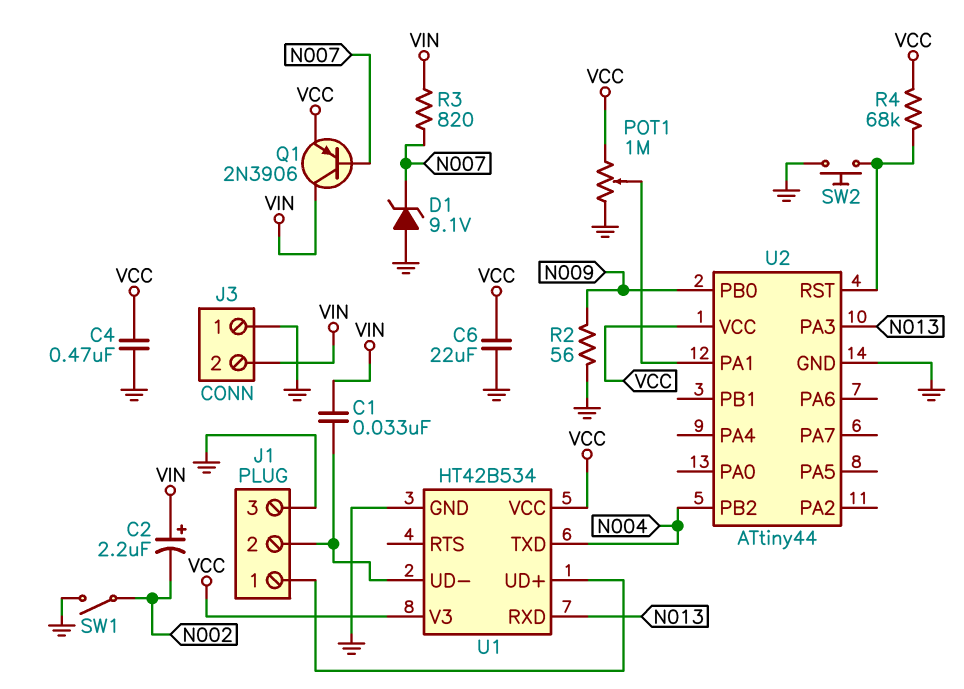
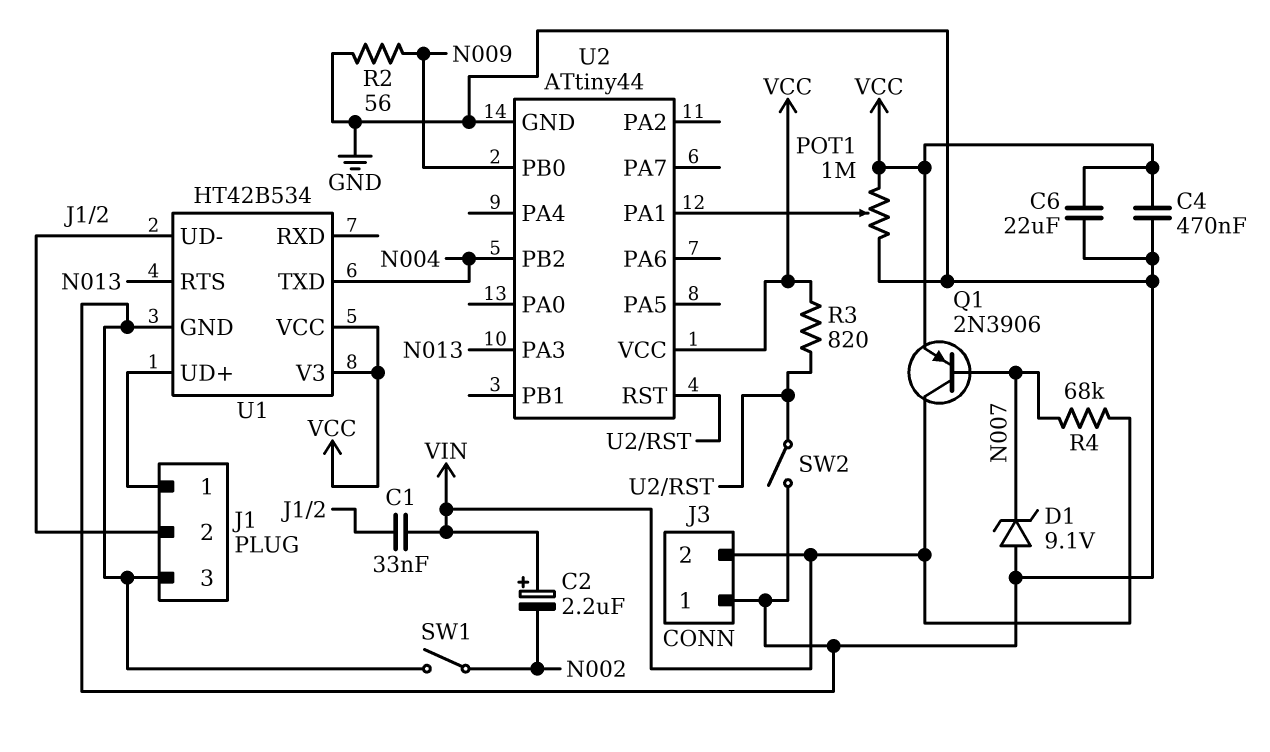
R3: 820 (N007, VIN) -> 820 (U2/RST, VCC)
R4: 68k (U2/RST, VCC) -> 68k (N007, VIN)
SW2: button (GND, U2/RST) -> switch (GND, U2/RST)
U1 pin RTS: none -> N013
U1 pin RXD: N013 -> none

